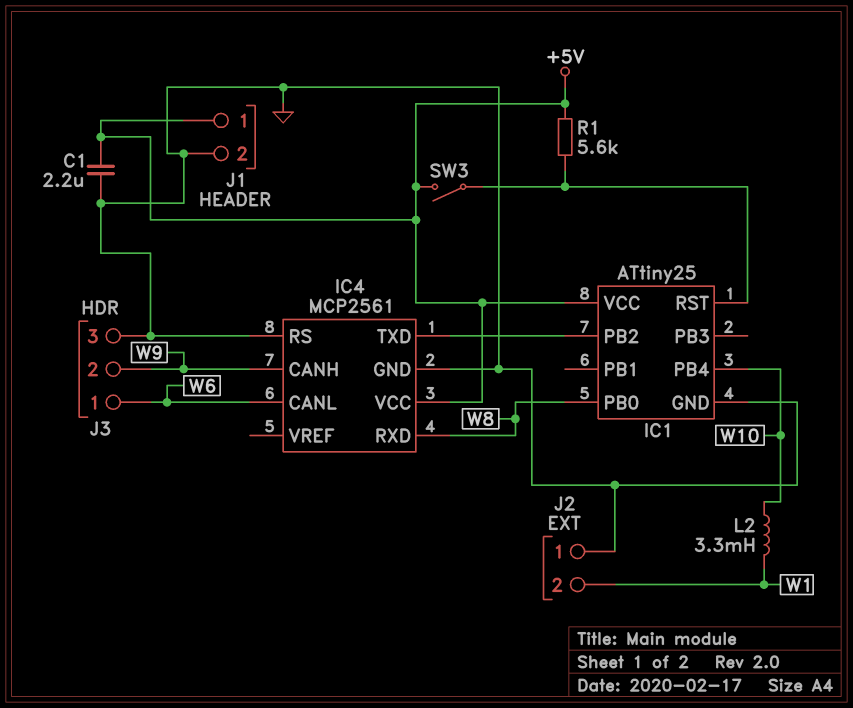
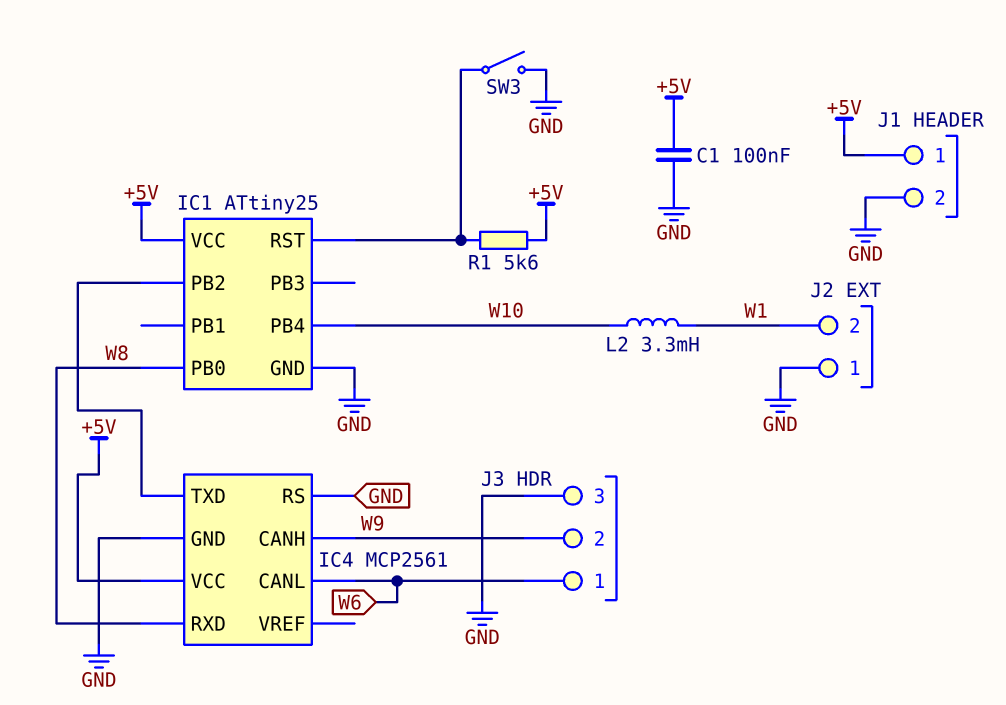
C1: 2.2uF (+5V, GND) -> 100nF (+5V, GND)
SW3: switch (+5V, IC1/RST) -> switch (GND, IC1/RST)

